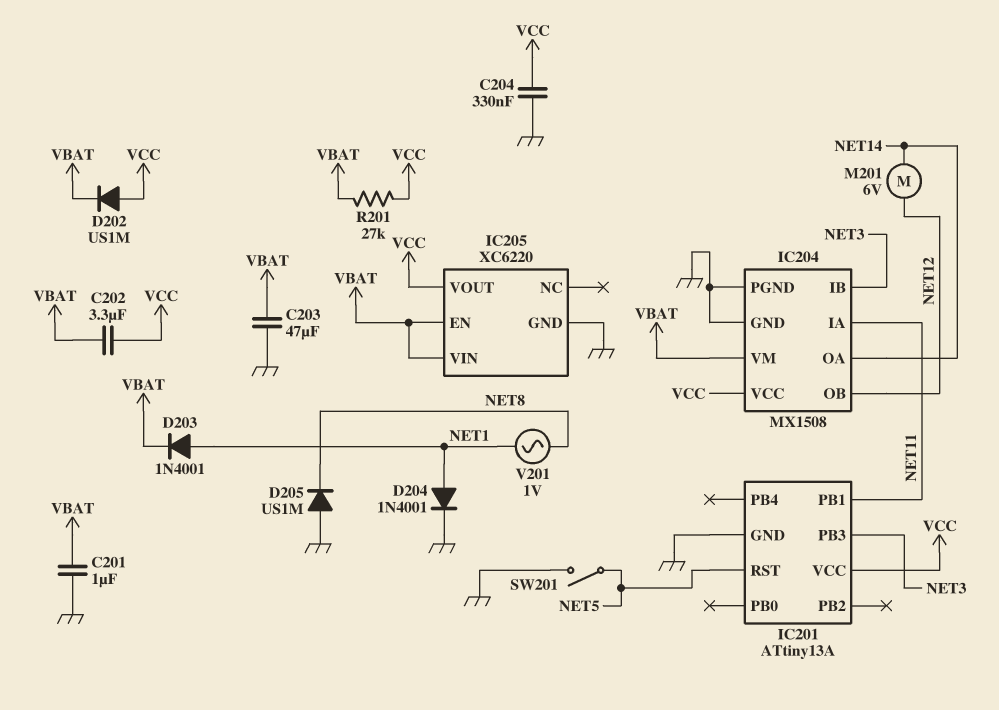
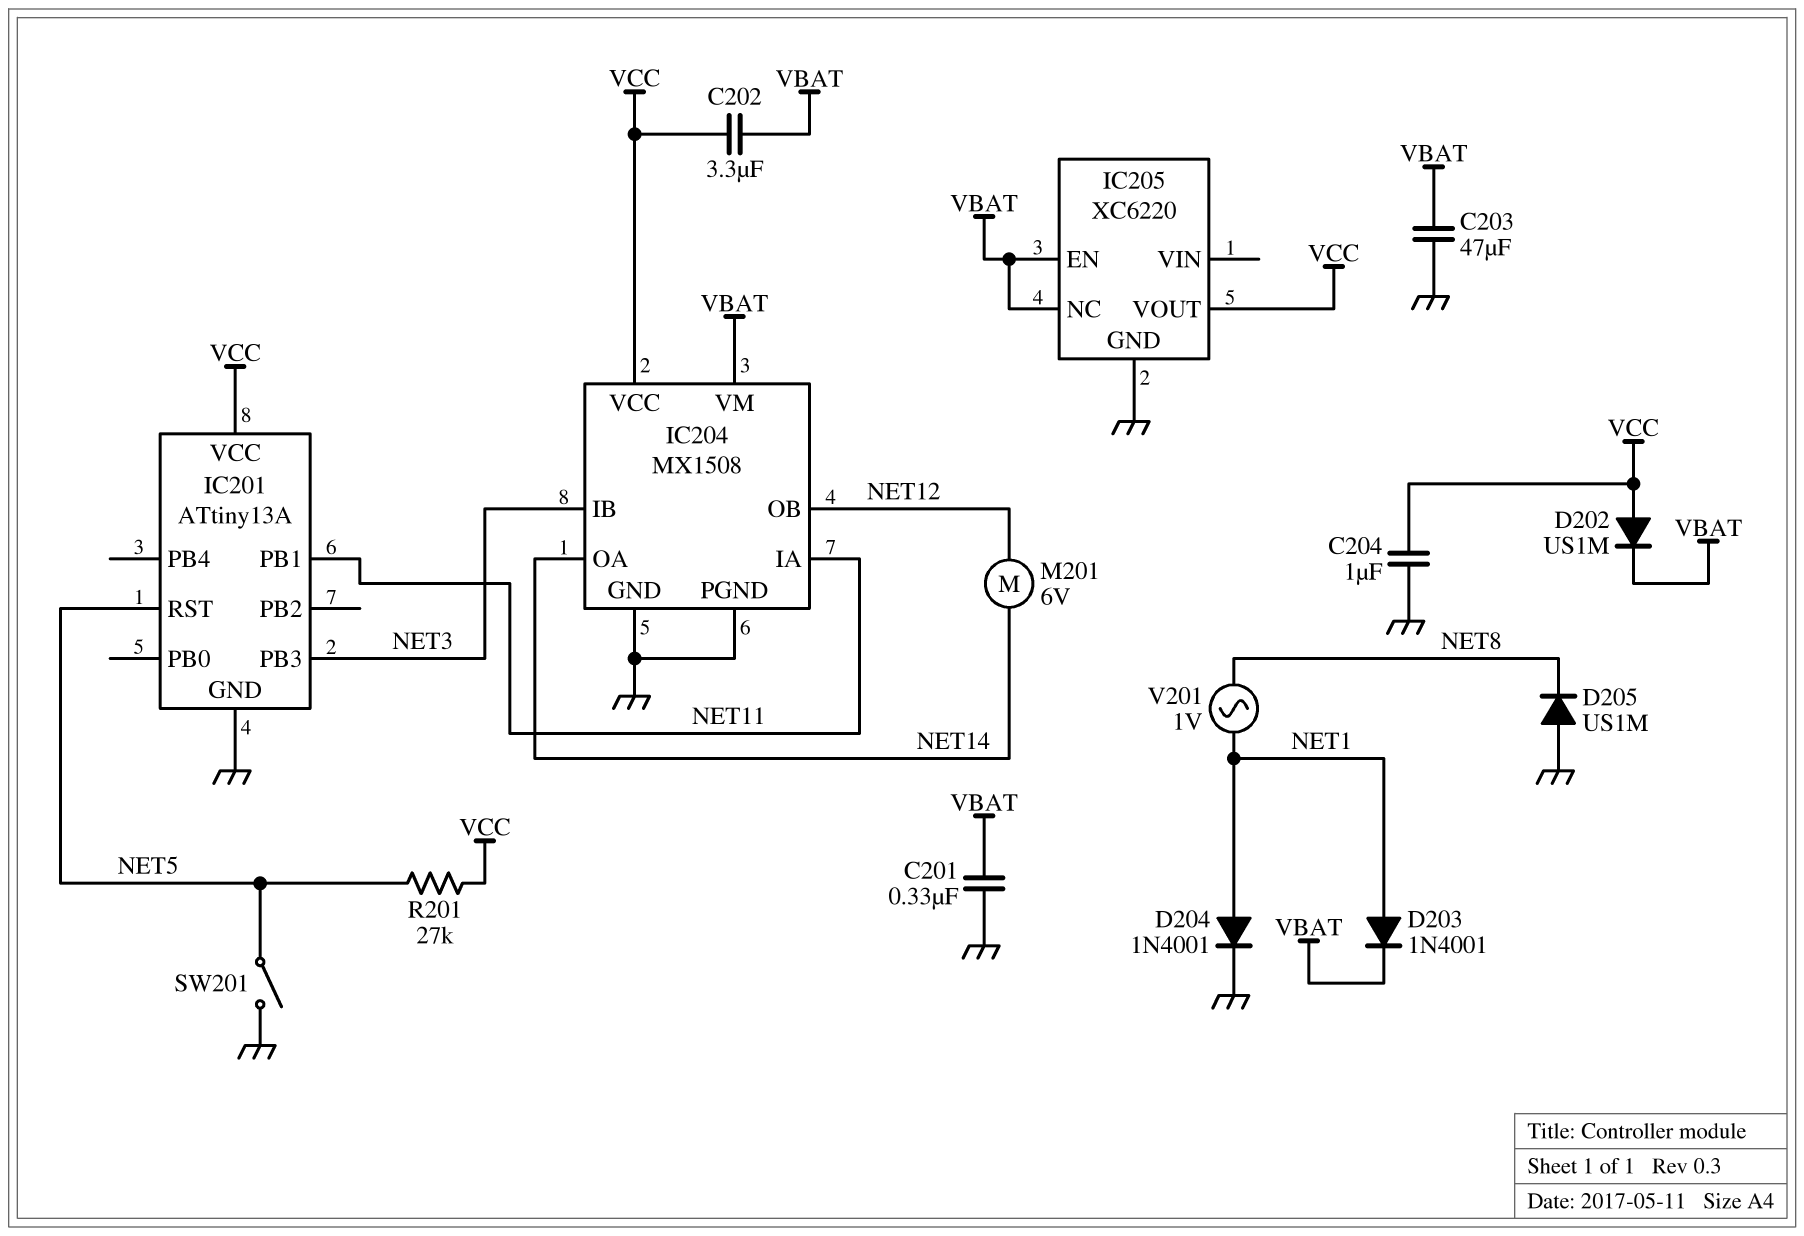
C201: 1uF (GND, VBAT) -> 330nF (GND, VBAT)
C204: 330nF (GND, VCC) -> 1uF (GND, VCC)
IC205 pin NC: none -> VBAT
IC205 pin VIN: VBAT -> none
R201: 27k (VBAT, VCC) -> 27k (NET5, VCC)

